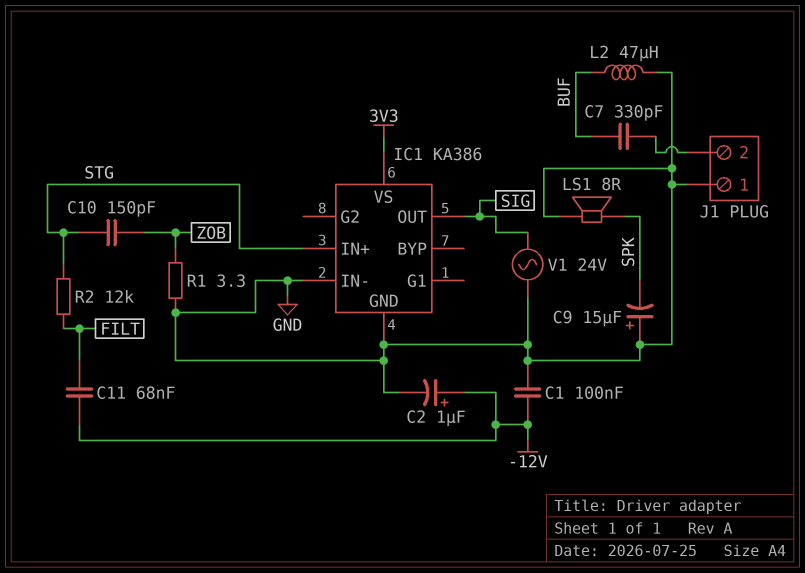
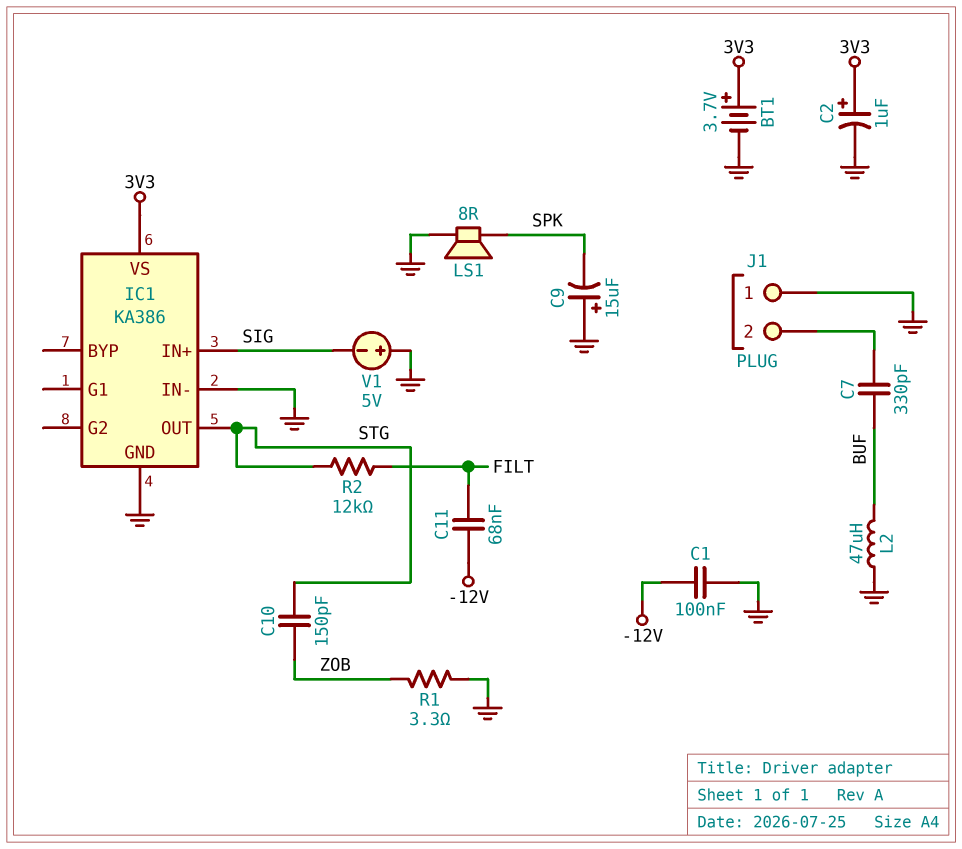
BT1: none -> 3.7V (plus 3V3, minus GND)
C2: 1uF (plus -12V, minus GND) -> 1uF (plus 3V3, minus GND)
IC1 pin IN+: STG -> SIG
IC1 pin OUT: SIG -> STG
V1: AC 24V (GND, SIG) -> 5V (plus GND, minus SIG)

